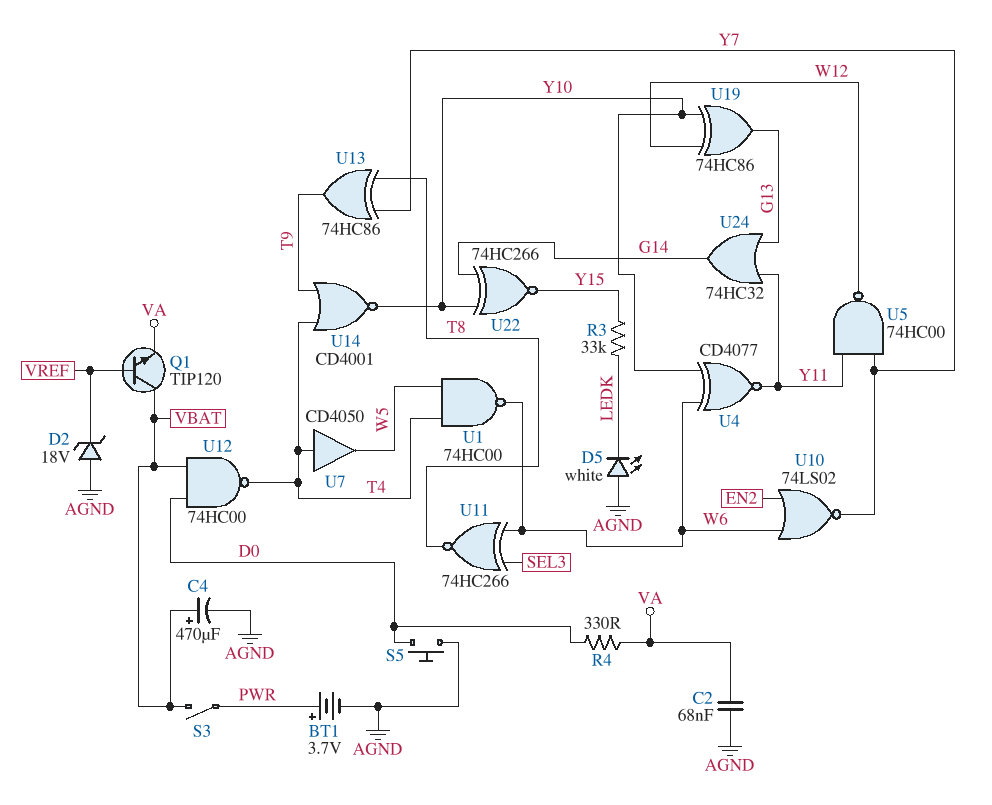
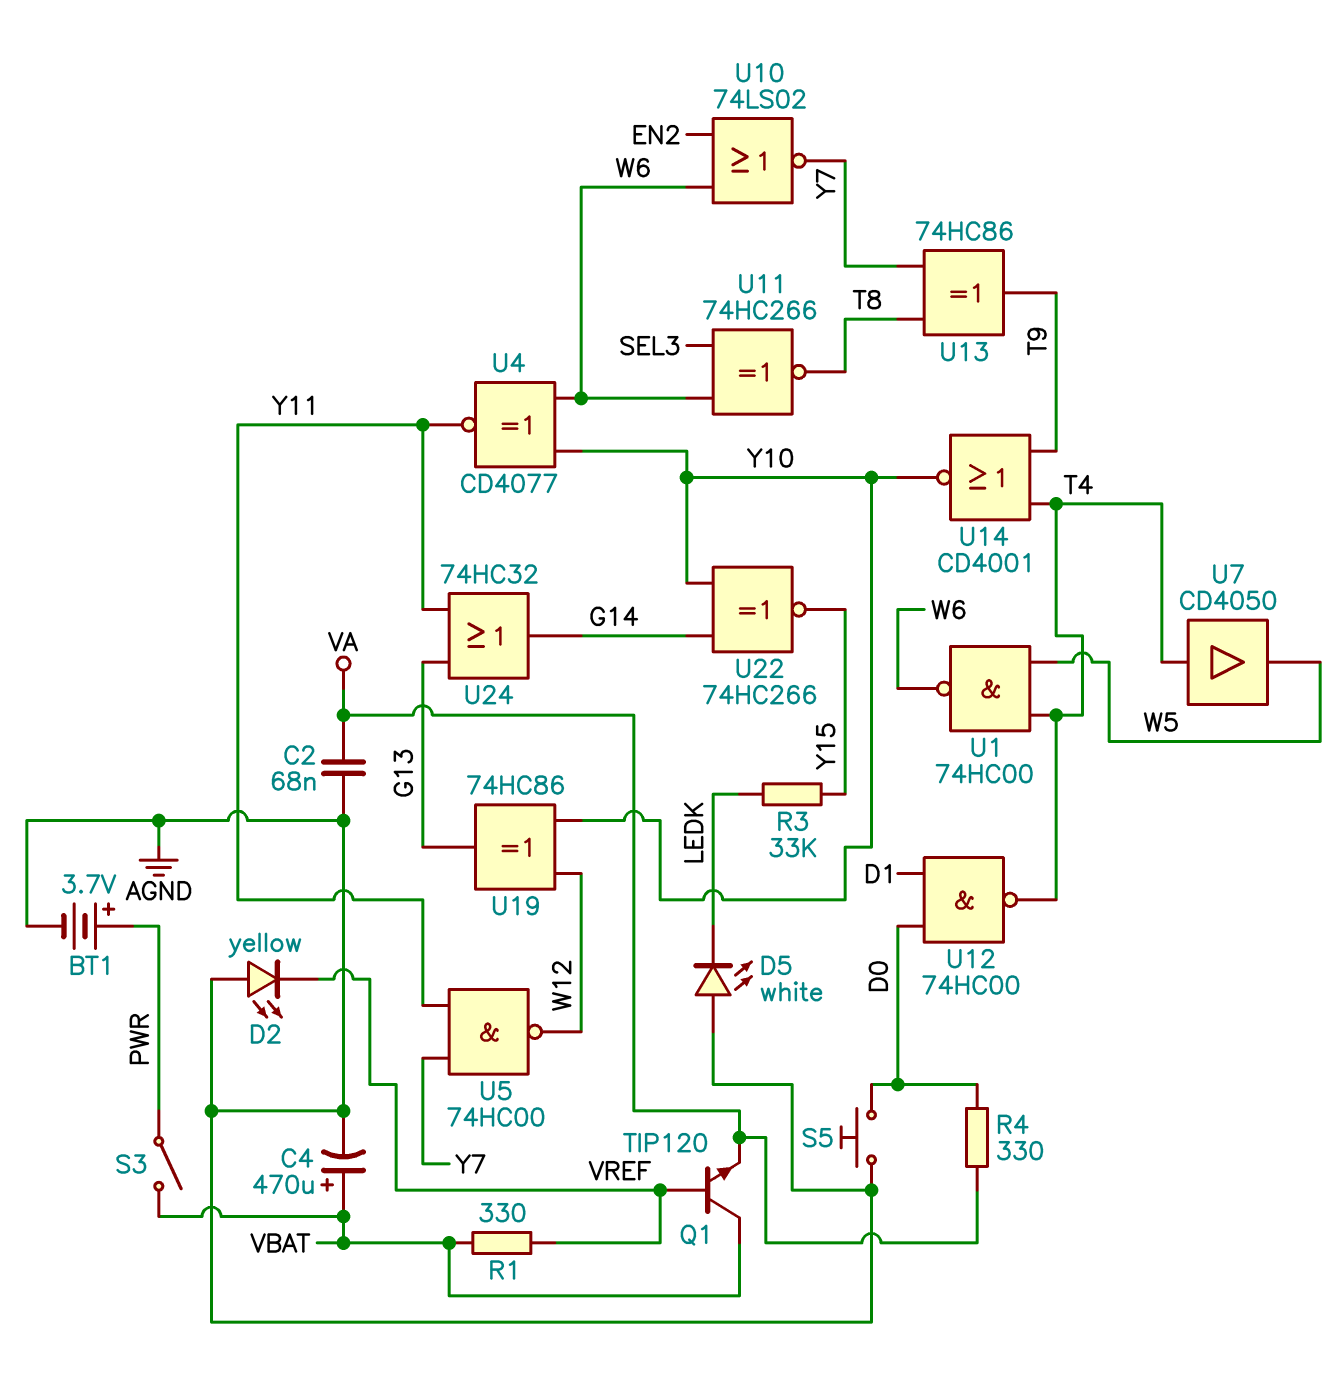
D2: zener 18V (A AGND, K VREF) -> LED yellow (A AGND, K VREF)
R1: none -> 330 (VBAT, VREF)
U12: NAND 74HC00 (in D0, in VBAT, out T4) -> NAND 74HC00 (in D0, in D1, out T4)

